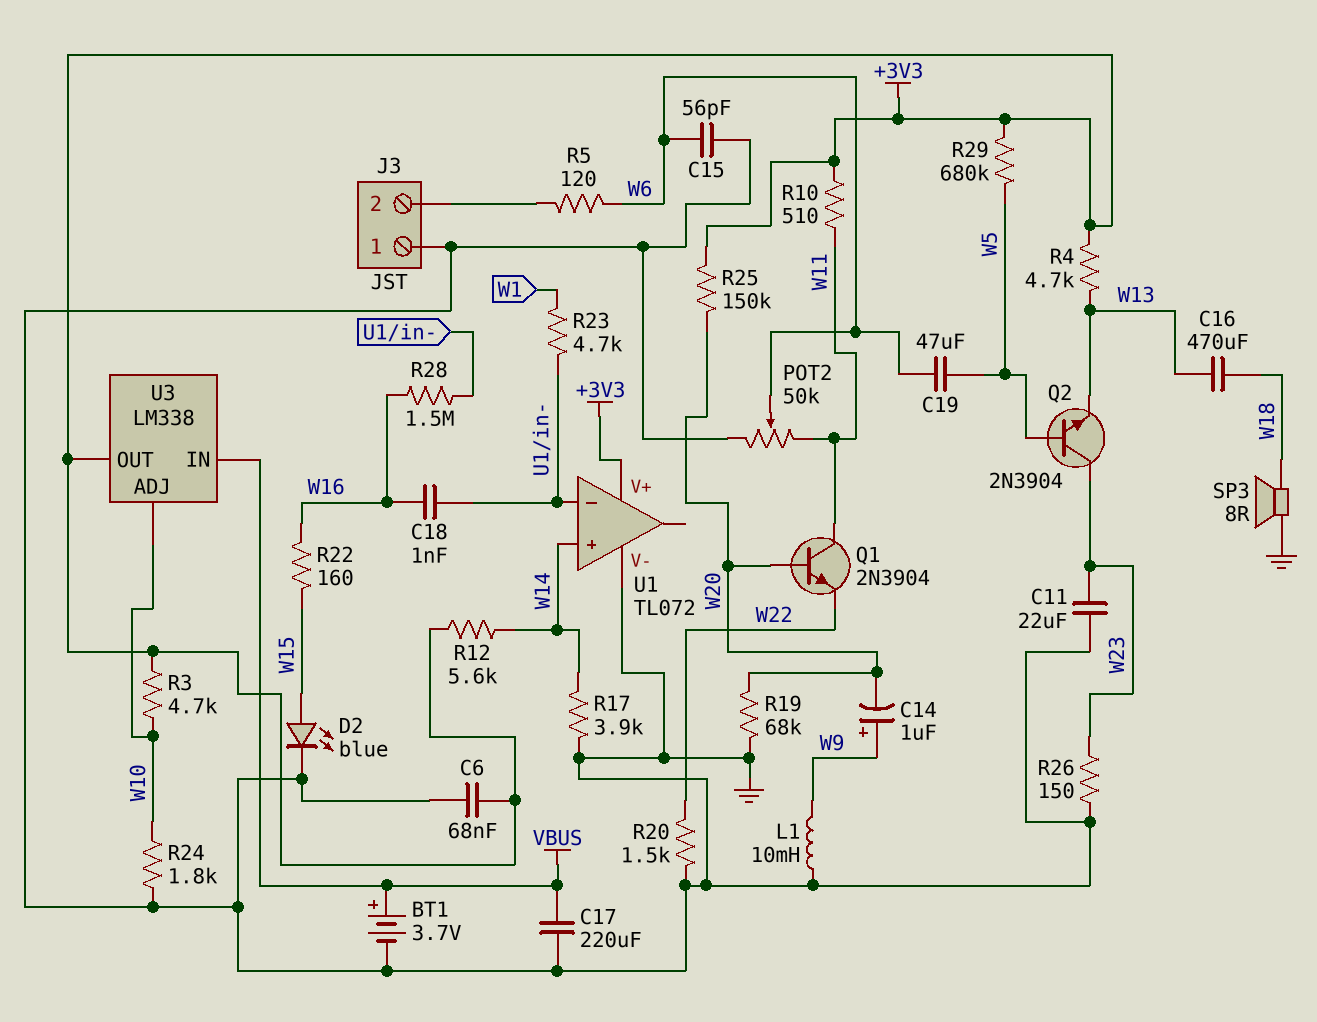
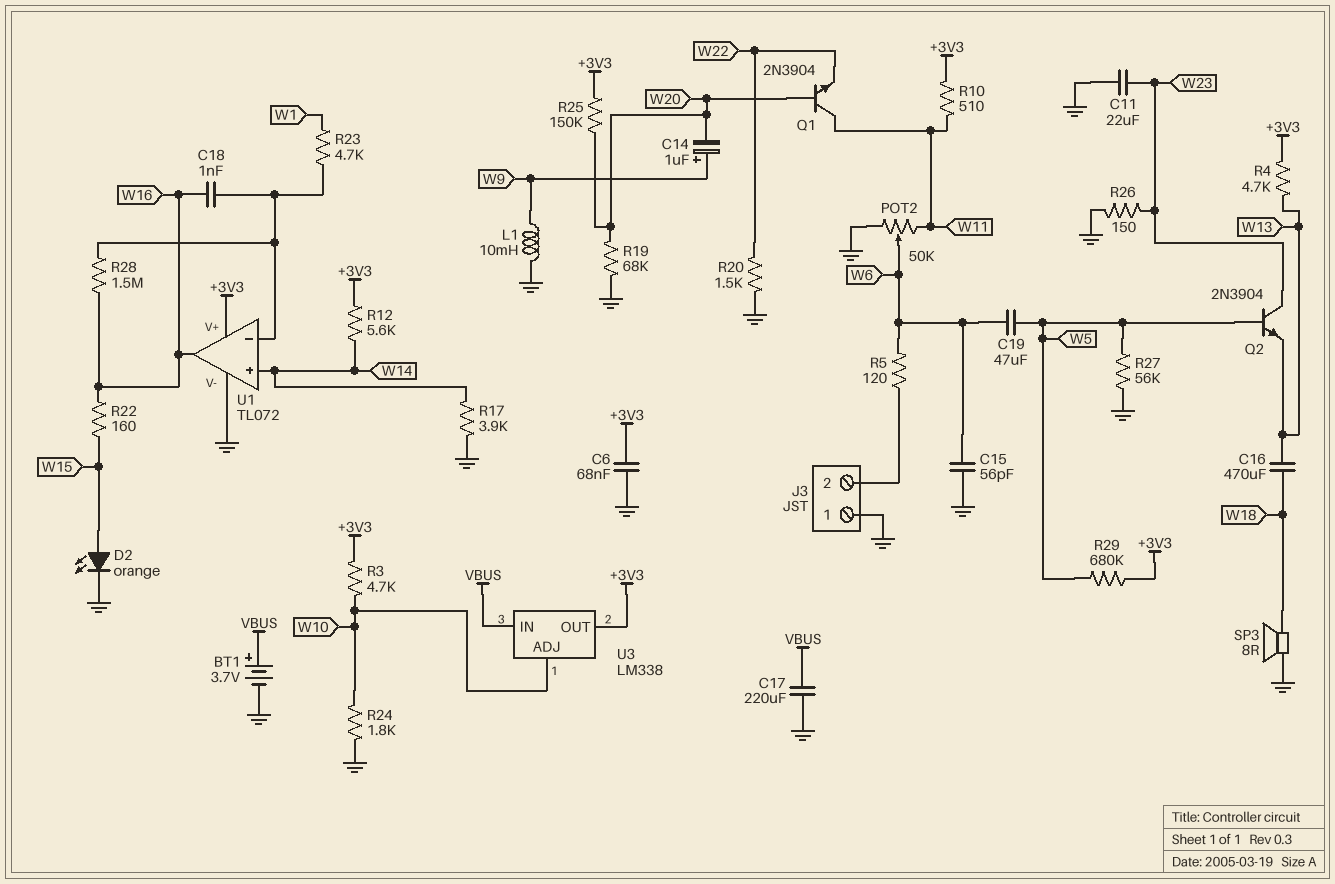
D2: LED blue (A W15, K GND) -> LED orange (A W15, K GND)
R27: none -> 56k (GND, W5)
U1 pin out: none -> W16

